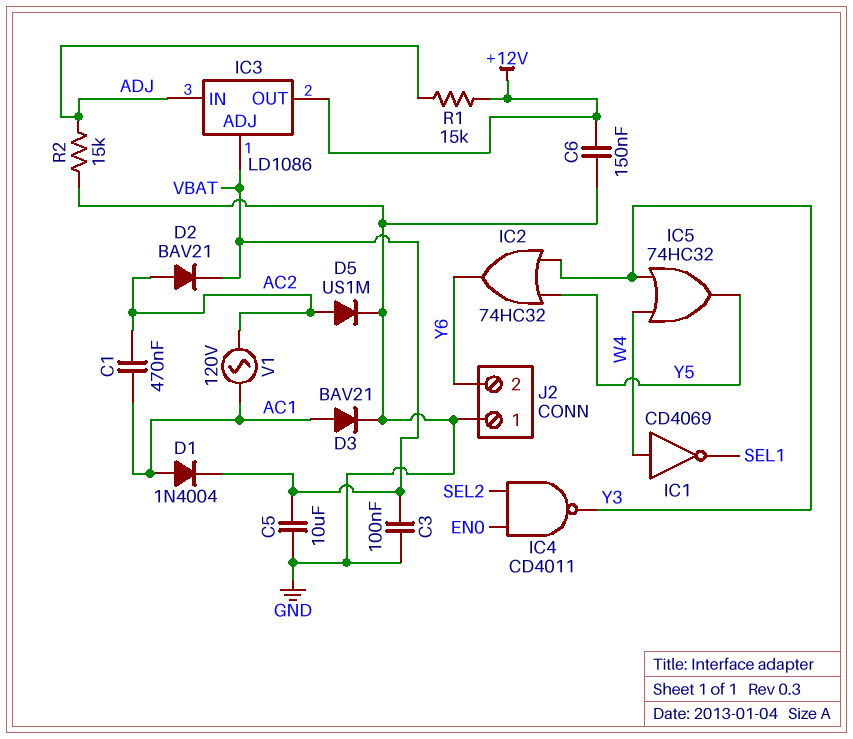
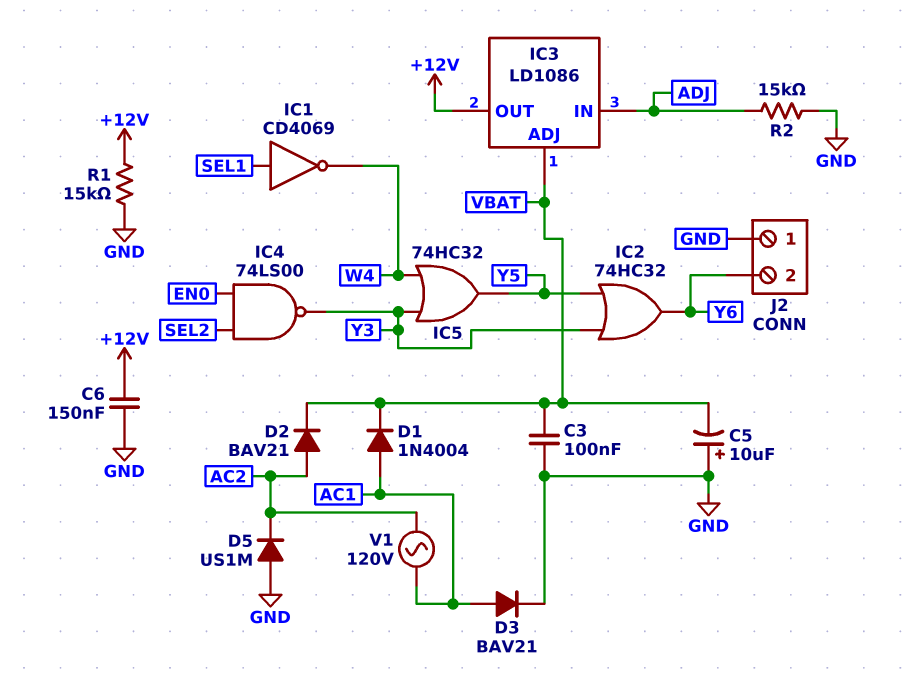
C1: 470nF (AC1, AC2) -> none
C5: 10uF (GND, VBAT) -> 10uF (plus GND, minus VBAT)
D5: diode US1M (A AC2, K GND) -> diode US1M (A GND, K AC2)
IC1: NOT CD4069 (in W4, out SEL1) -> NOT CD4069 (in SEL1, out W4)
IC4: NAND CD4011 (in EN0, in SEL2, out Y3) -> NAND 74LS00 (in EN0, in SEL2, out Y3)
R1: 15k (+12V, ADJ) -> 15k (+12V, GND)

